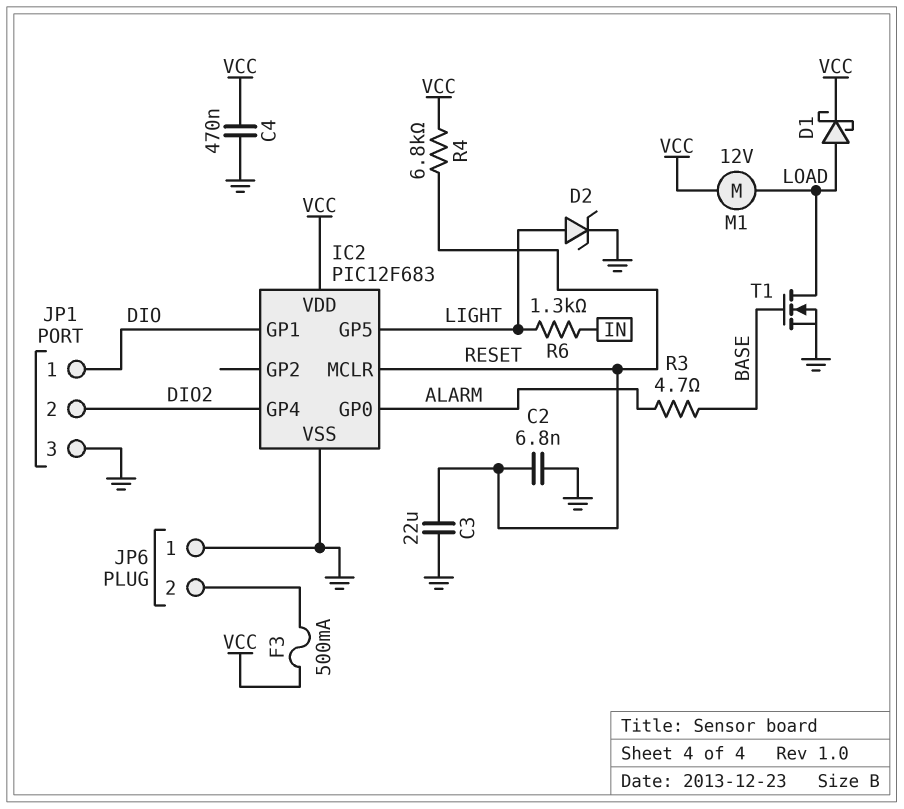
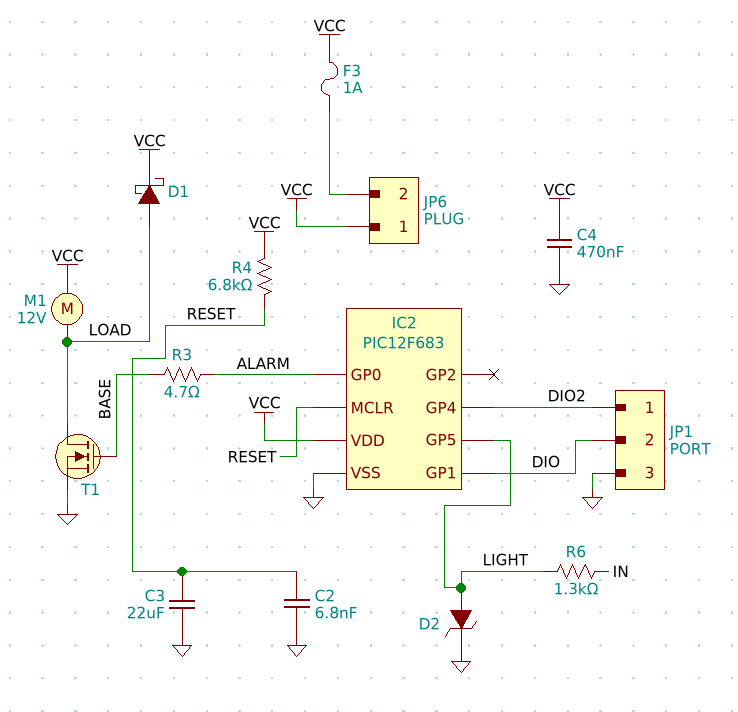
F3: 500mA (JP6/2, VCC) -> 1A (JP6/2, VCC)
JP1 pin 1: DIO -> DIO2
JP1 pin 2: DIO2 -> DIO
JP6 pin 1: GND -> VCC

